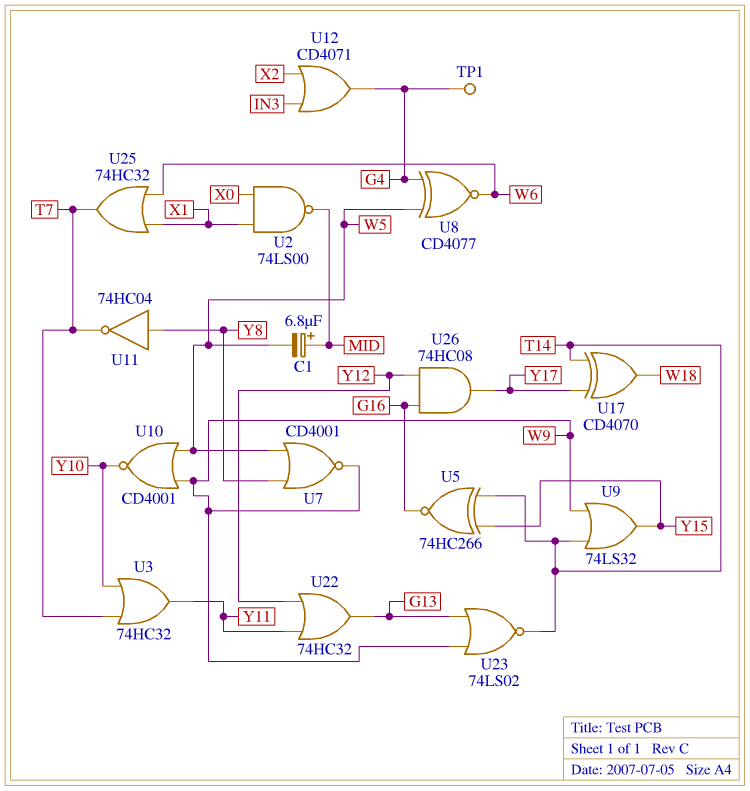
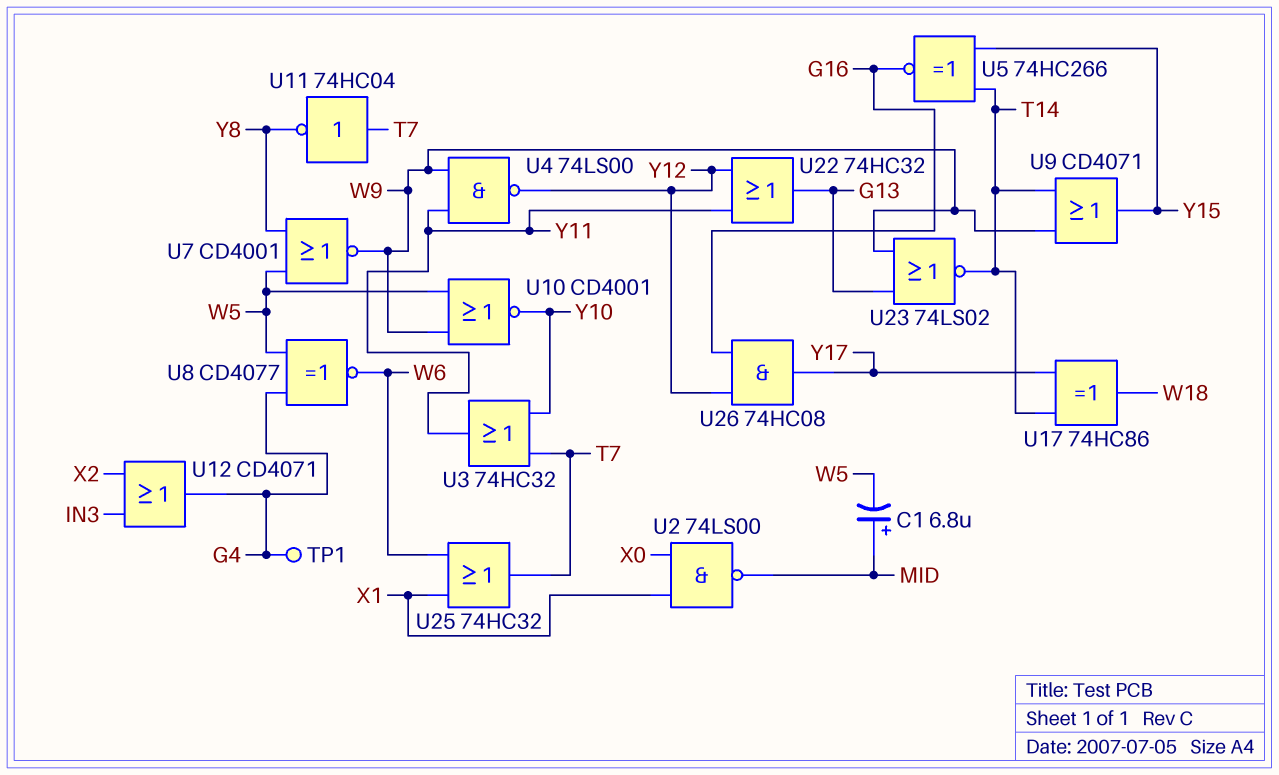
U4: none -> NAND 74LS00 (in W9, in Y11, out Y12)
U9: OR 74LS32 (in T14, in W9, out Y15) -> OR CD4071 (in T14, in W9, out Y15)
U11: NOT 74HC04 (in Y8, out T7) -> NOT 74HC04 (in T7, out Y8)
U17: XOR CD4070 (in T14, in Y17, out W18) -> XOR 74HC86 (in T14, in Y17, out W18)

